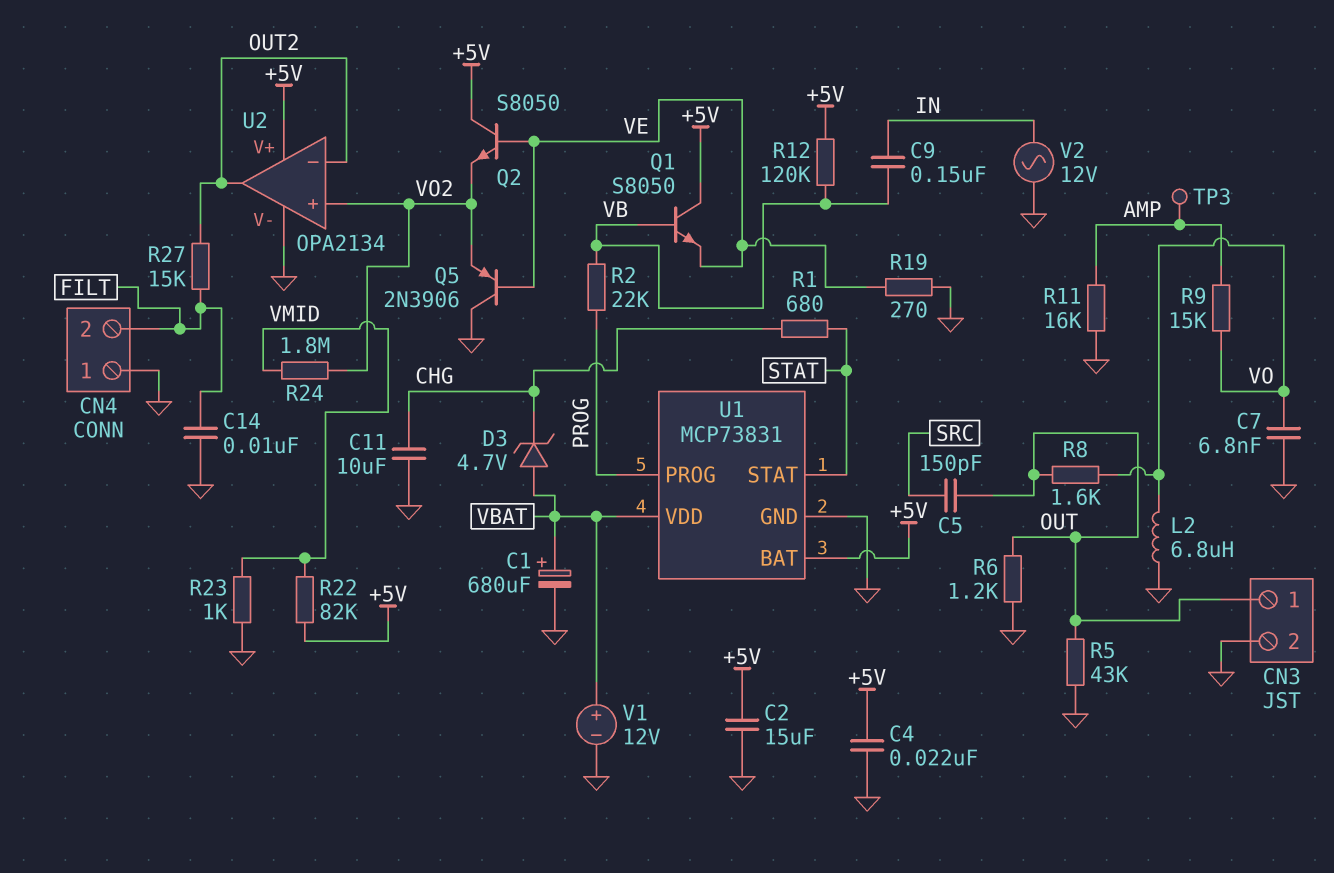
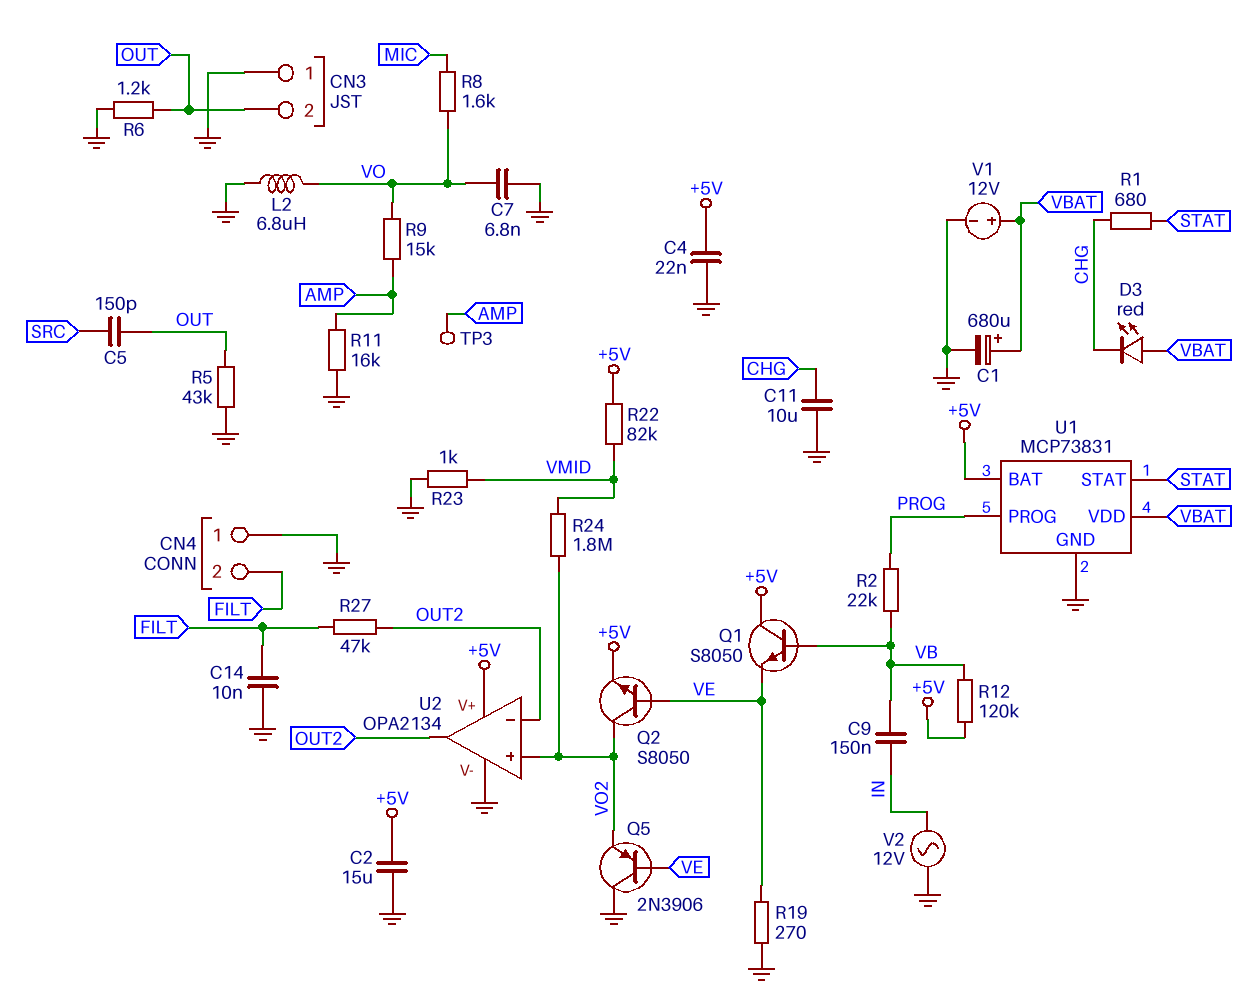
CN3 pin 1: OUT -> GND
CN3 pin 2: GND -> OUT
D3: zener 4.7V (A VBAT, K CHG) -> LED red (A VBAT, K CHG)
Q2: NPN S8050 (B VE, C +5V, E VO2) -> NPN S8050 (B VE, C VO2, E +5V)
R8: 1.6k (OUT, VO) -> 1.6k (MIC, VO)
R27: 15k (FILT, OUT2) -> 47k (FILT, OUT2)

